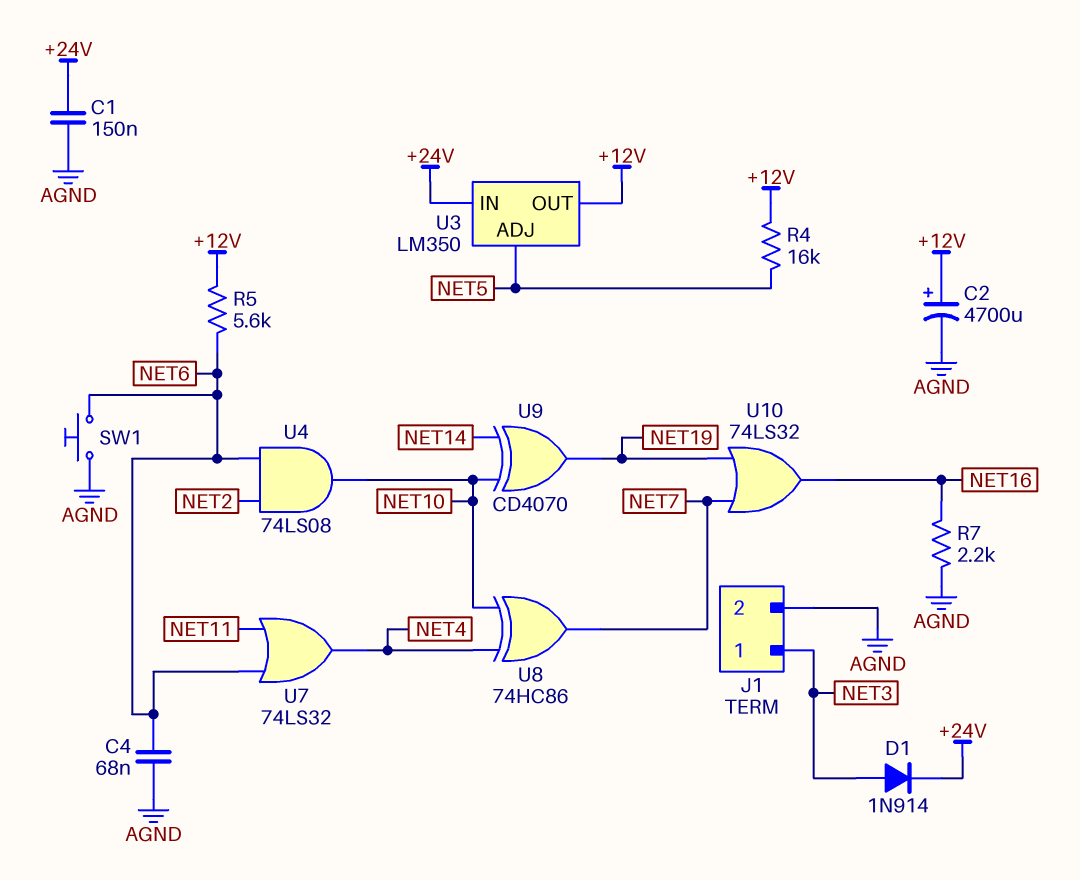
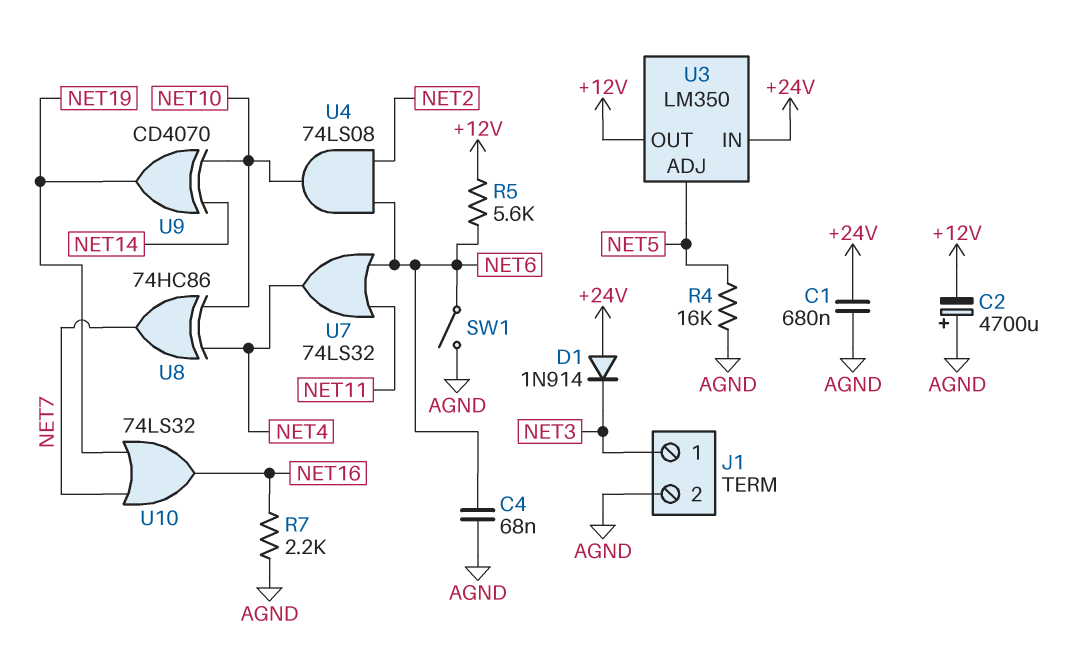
C1: 150nF (+24V, AGND) -> 680nF (+24V, AGND)
C2: 4700uF (plus +12V, minus AGND) -> 4700uF (plus AGND, minus +12V)
D1: diode 1N914 (A NET3, K +24V) -> diode 1N914 (A +24V, K NET3)
R4: 16k (+12V, NET5) -> 16k (AGND, NET5)
SW1: button (AGND, NET6) -> switch (AGND, NET6)

